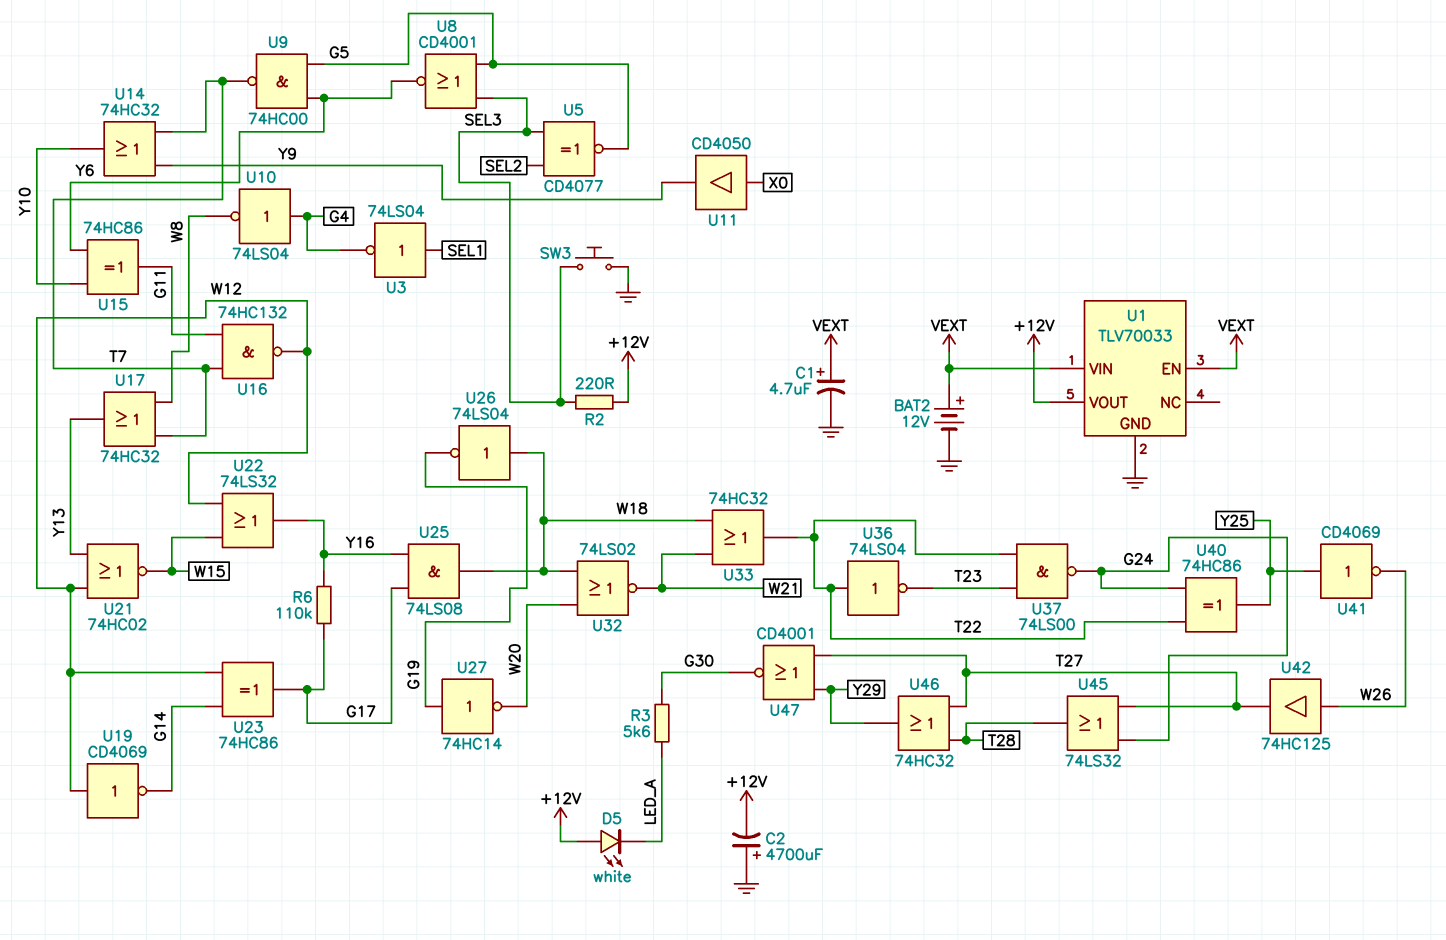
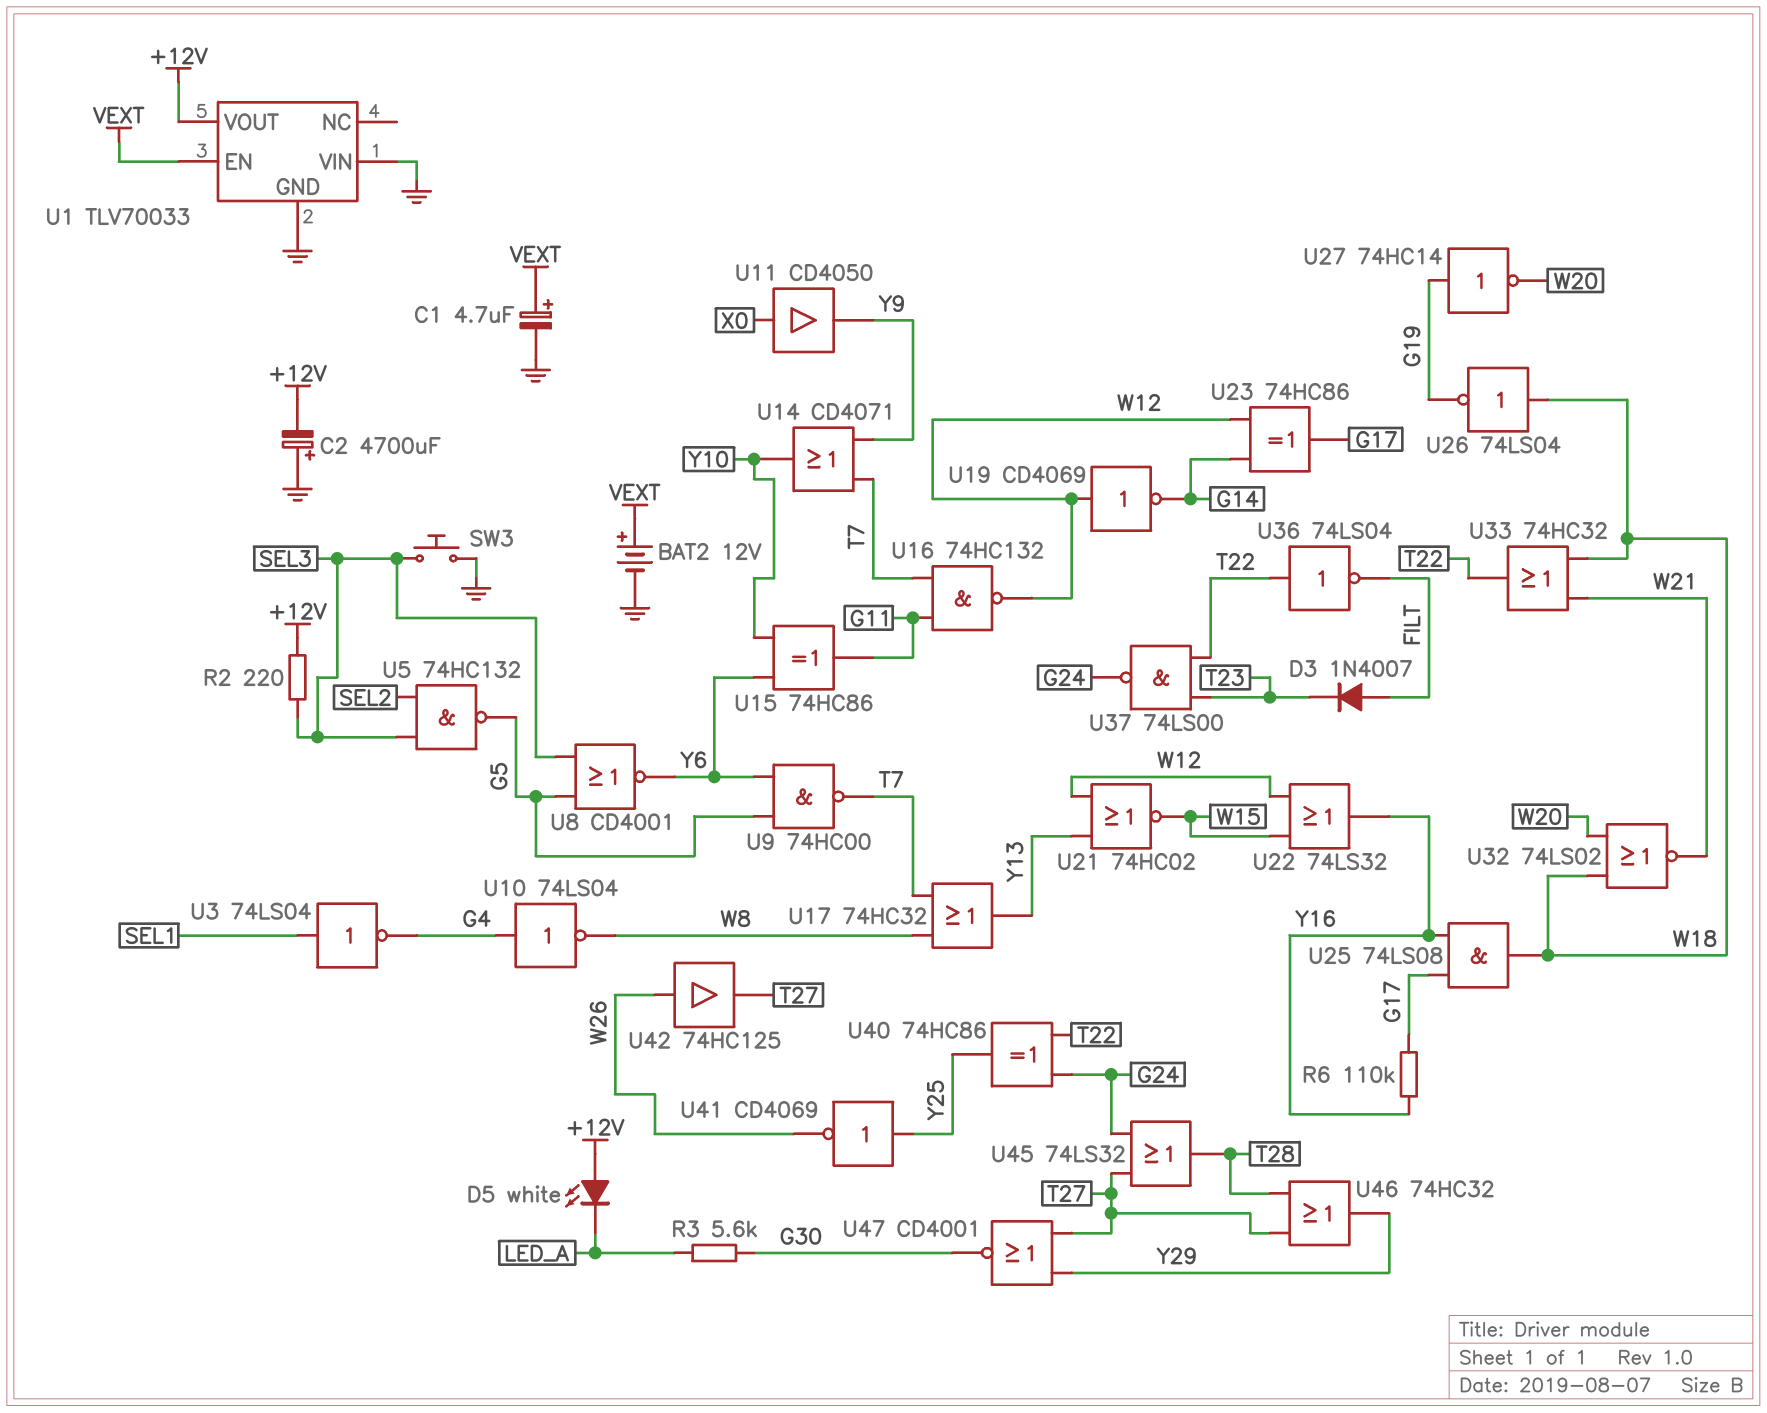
D3: none -> diode 1N4007 (A FILT, K T23)
U1 pin VIN: VEXT -> GND
U5: XNOR CD4077 (in SEL2, in SEL3, out G5) -> NAND 74HC132 (in SEL2, in SEL3, out G5)
U14: OR 74HC32 (in T7, in Y9, out Y10) -> OR CD4071 (in T7, in Y9, out Y10)
U36: NOT 74LS04 (in T22, out T23) -> NOT 74LS04 (in T22, out FILT)

